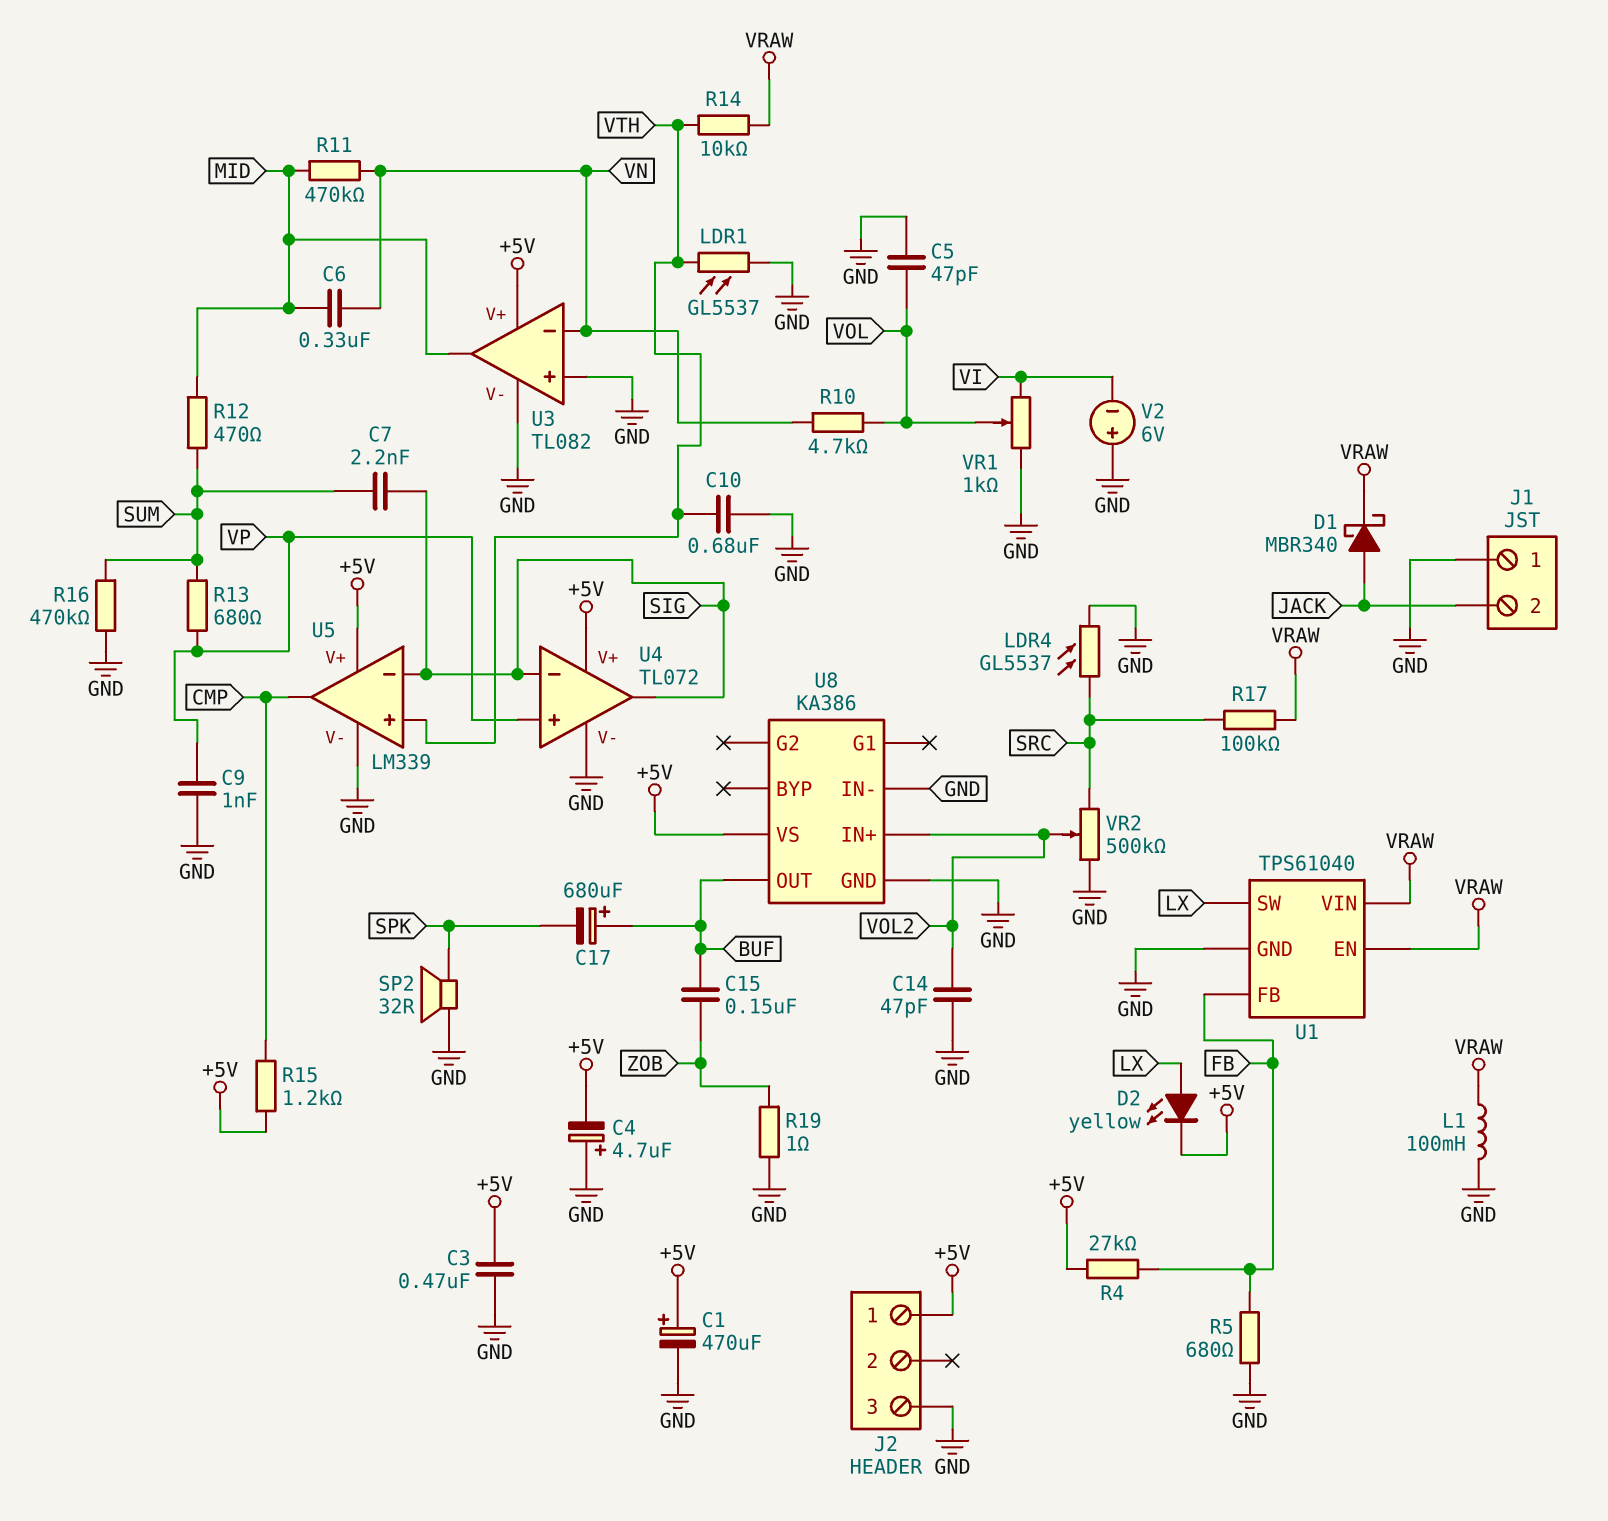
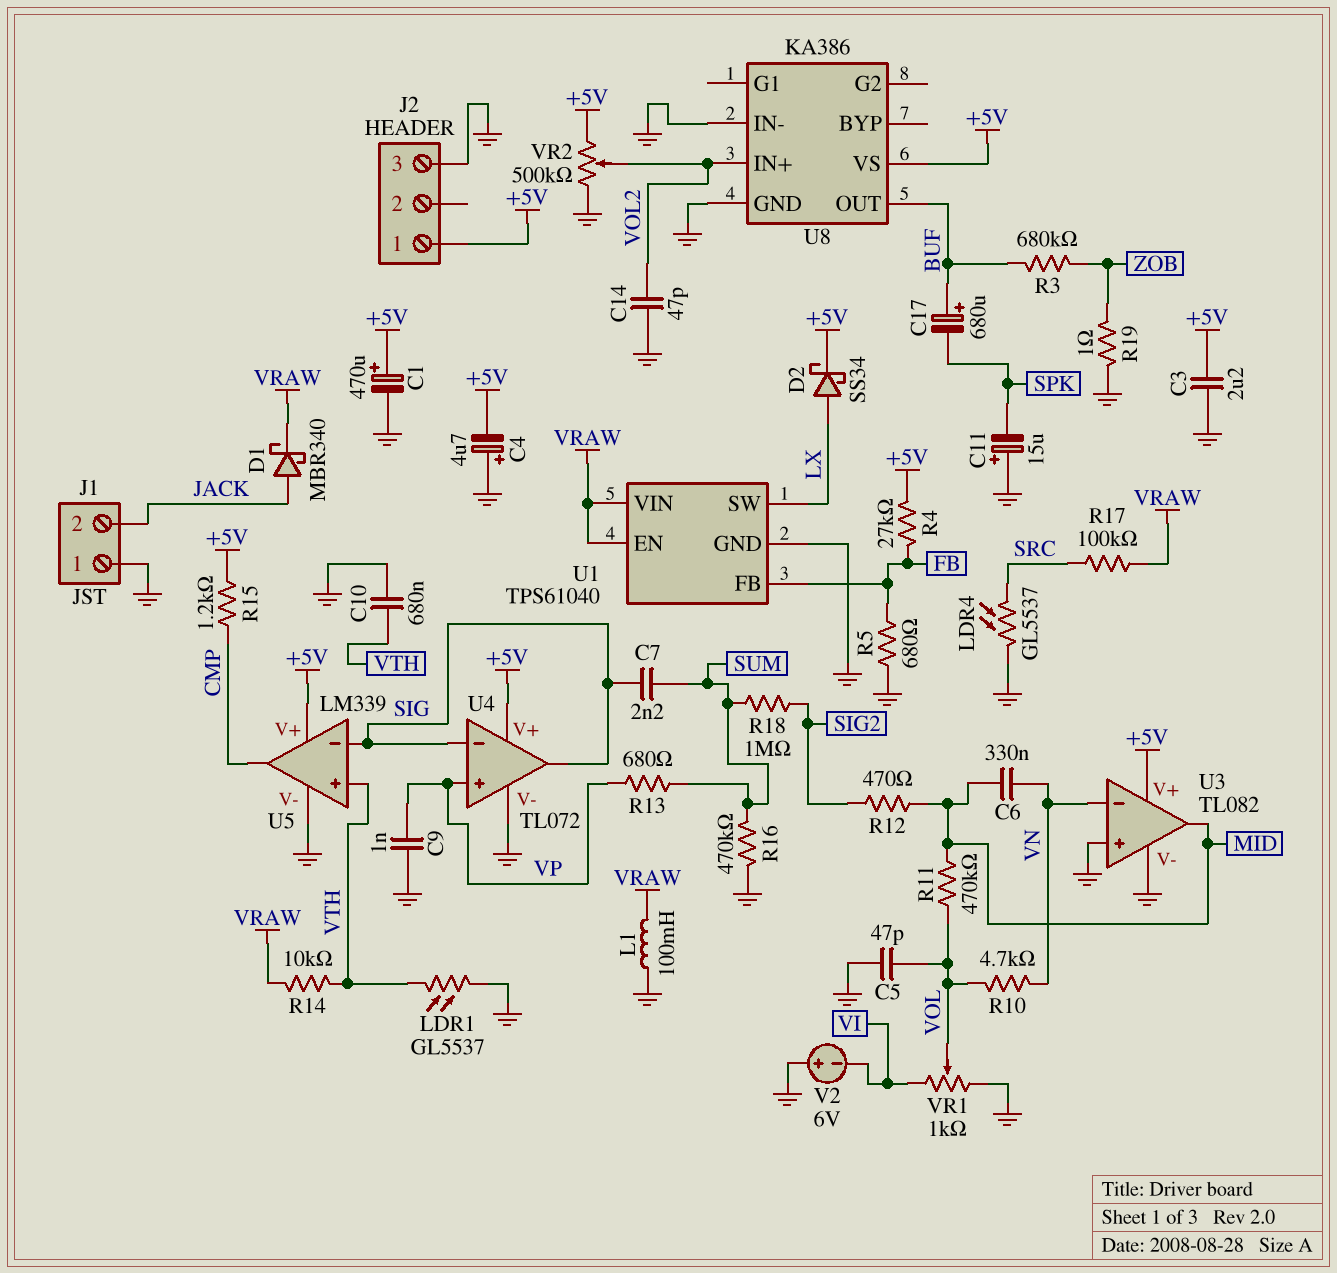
C3: 470nF (+5V, GND) -> 2.2uF (+5V, GND)
C11: none -> 15uF (plus GND, minus SPK)
C15: 150nF (BUF, ZOB) -> none
D2: LED yellow (A LX, K +5V) -> schottky SS34 (A LX, K +5V)
R3: none -> 680k (BUF, ZOB)
R11: 470k (MID, VN) -> 470k (MID, VOL)
R12: 470 (MID, SUM) -> 470 (MID, SIG2)
R18: none -> 1M (SIG2, SUM)
SP2: speaker 32R (GND, SPK) -> none
VR2: 500k (GND, SRC, wiper VOL2) -> 500k (+5V, GND, wiper VOL2)

